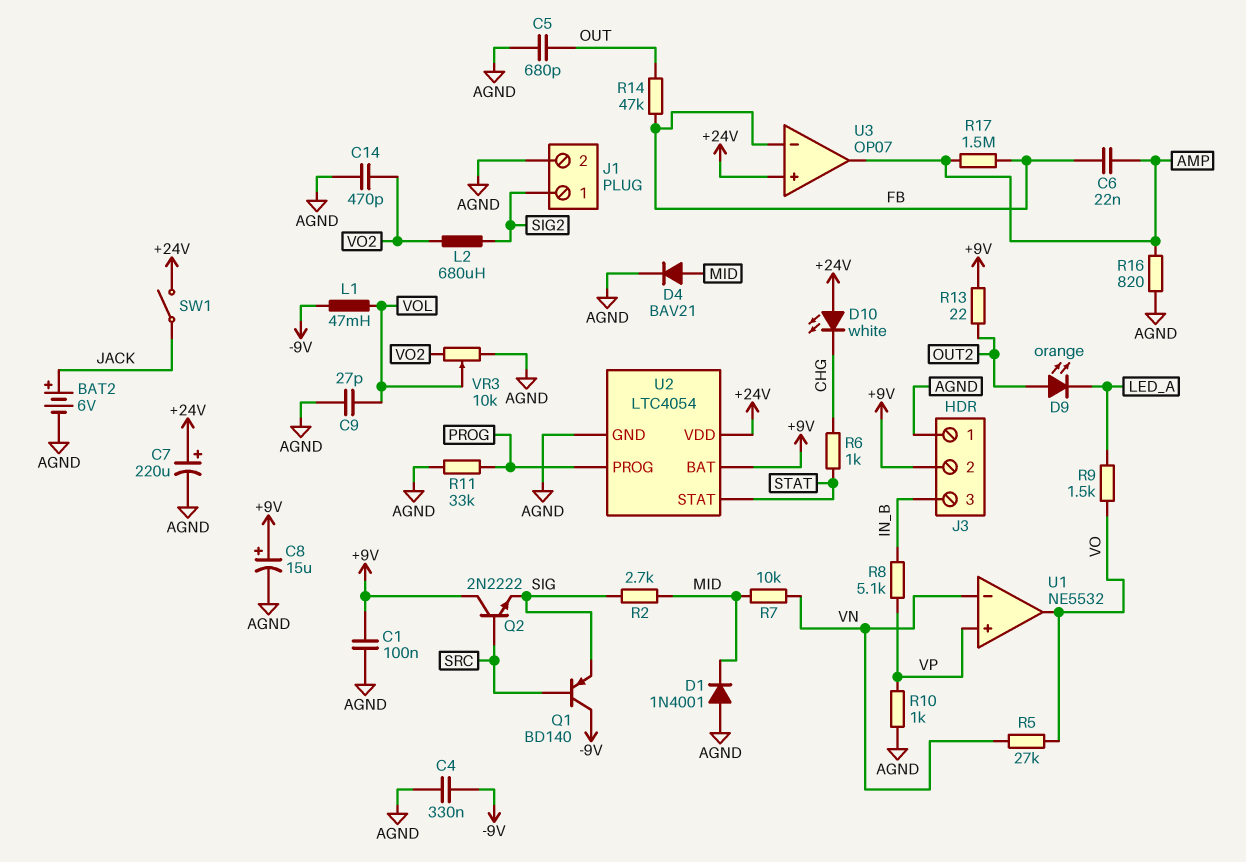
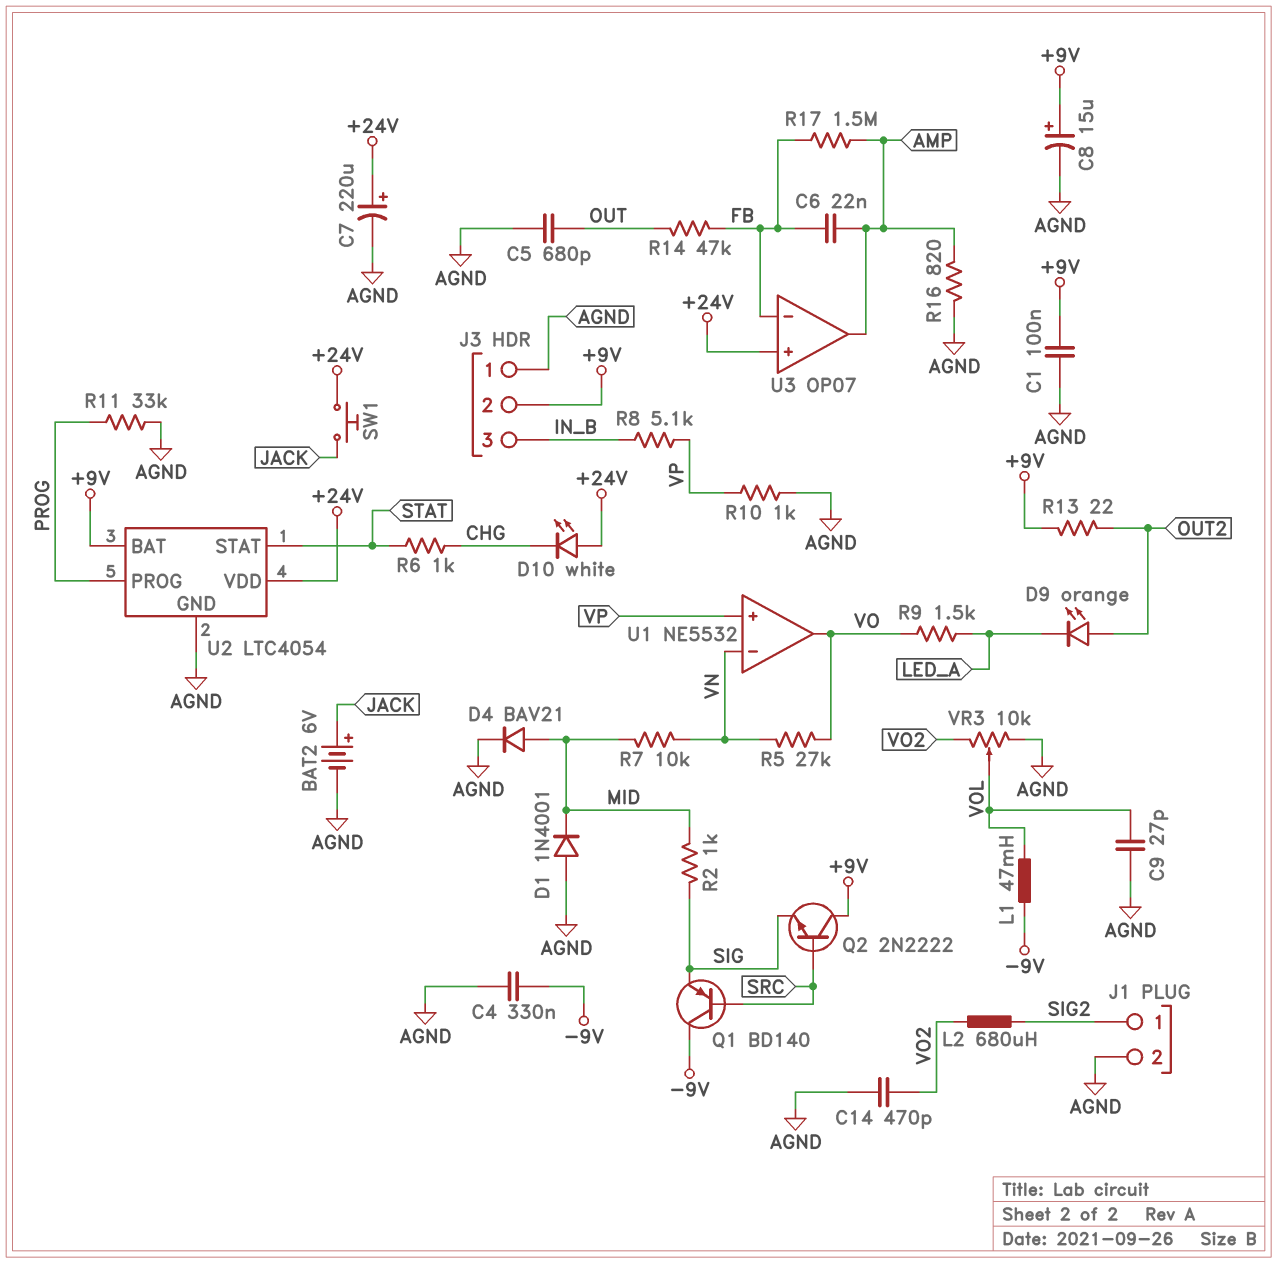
R2: 2.7k (MID, SIG) -> 1k (MID, SIG)
SW1: switch (+24V, JACK) -> button (+24V, JACK)

